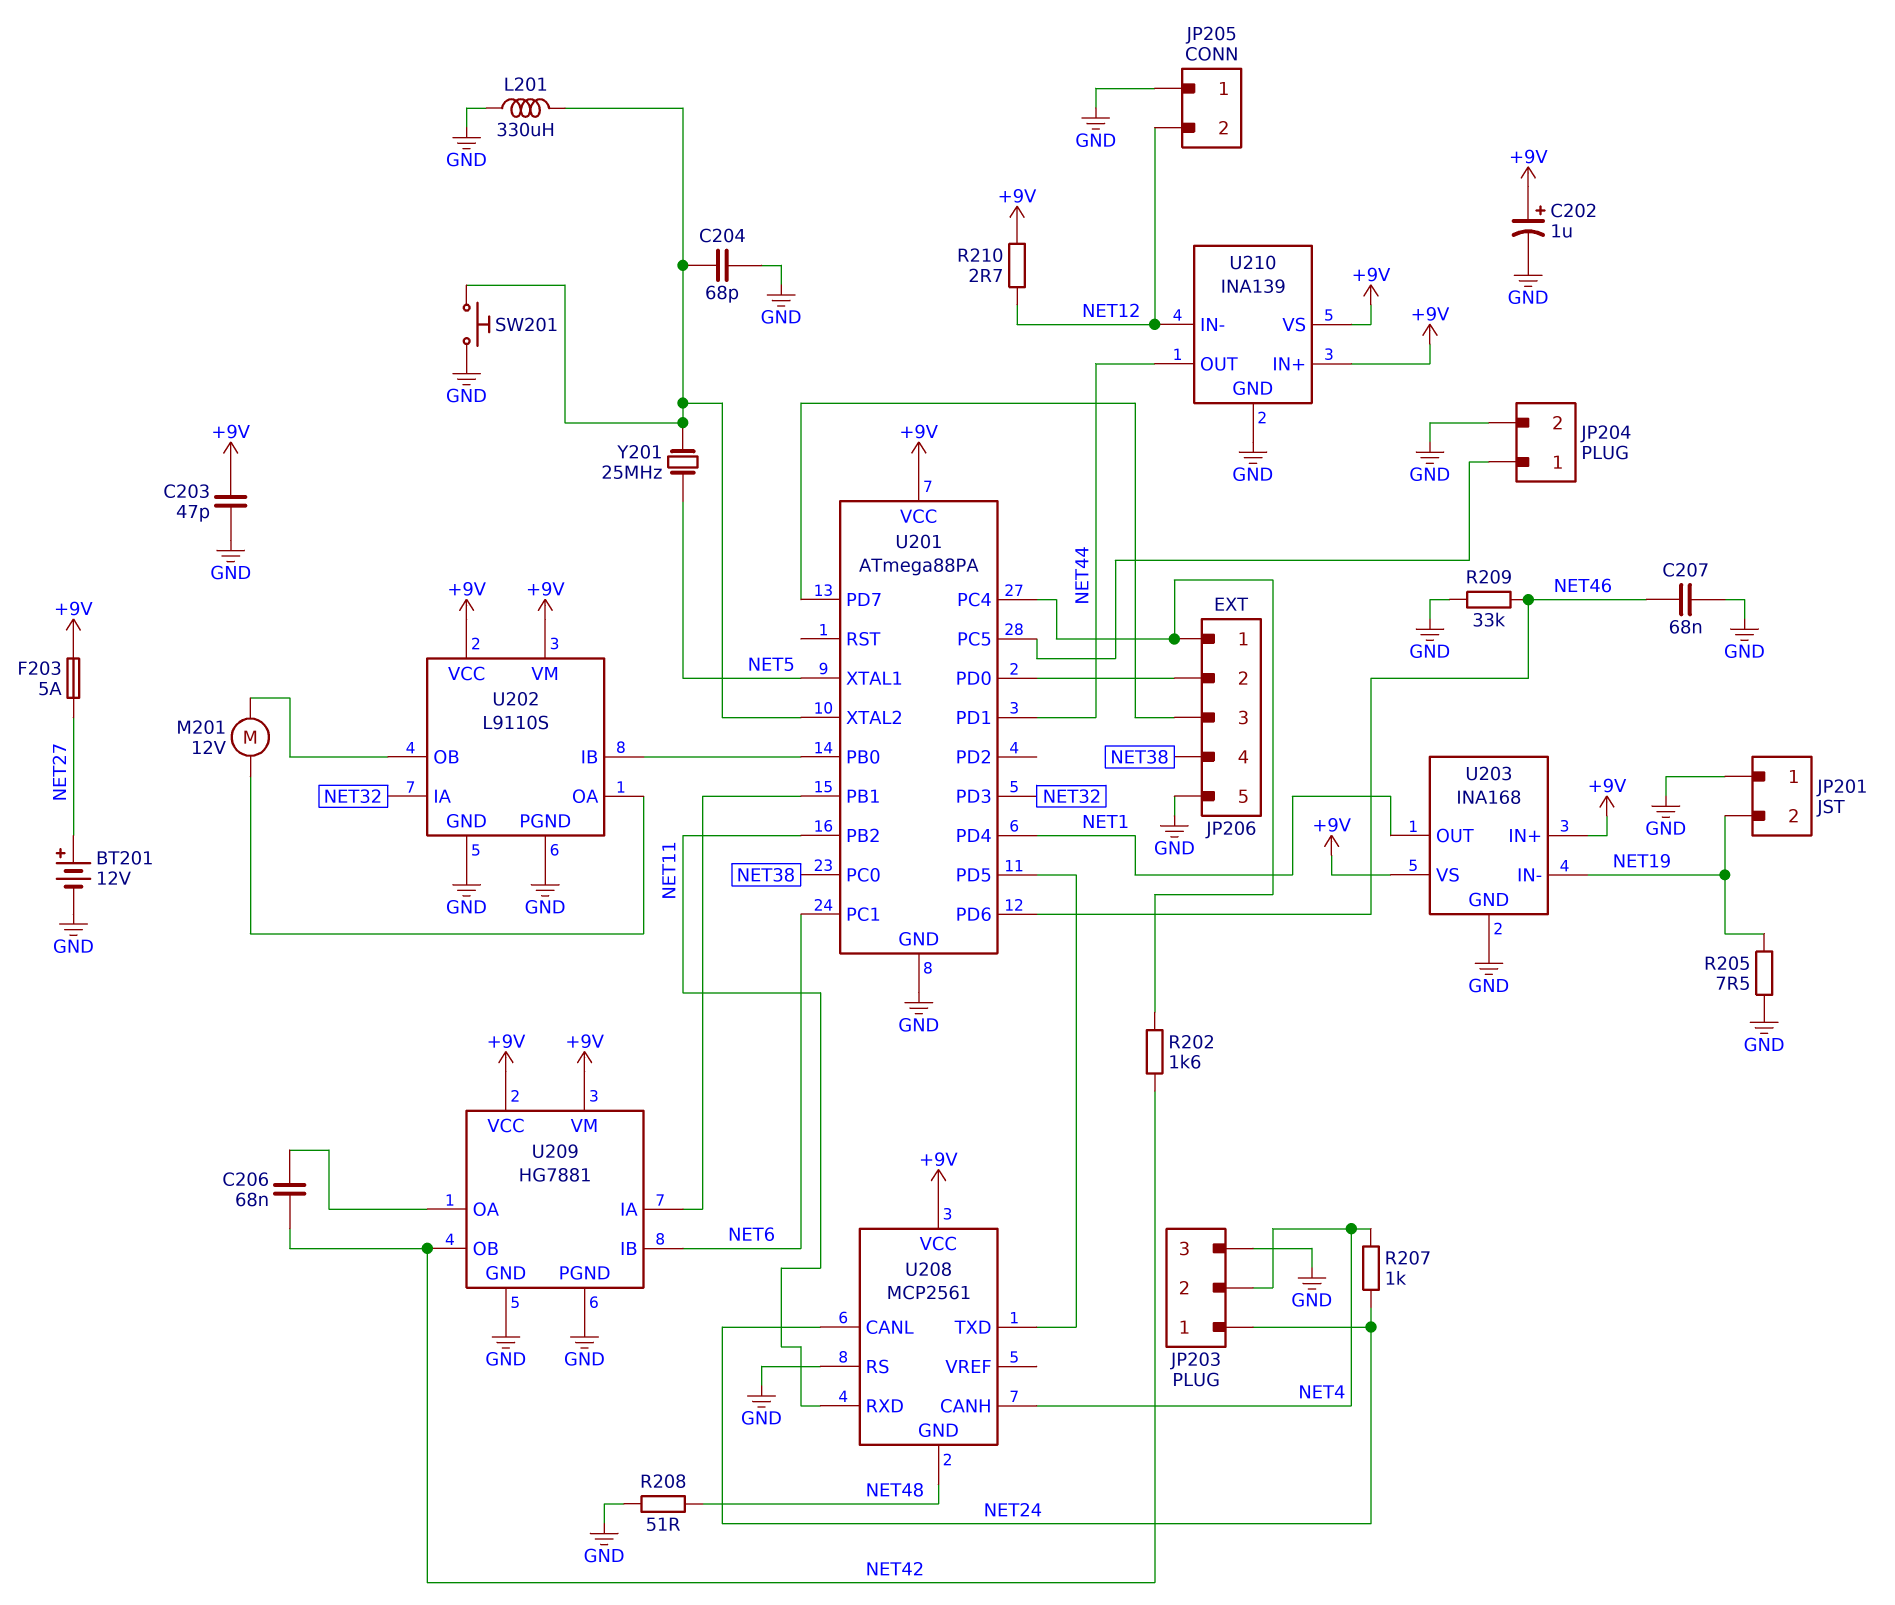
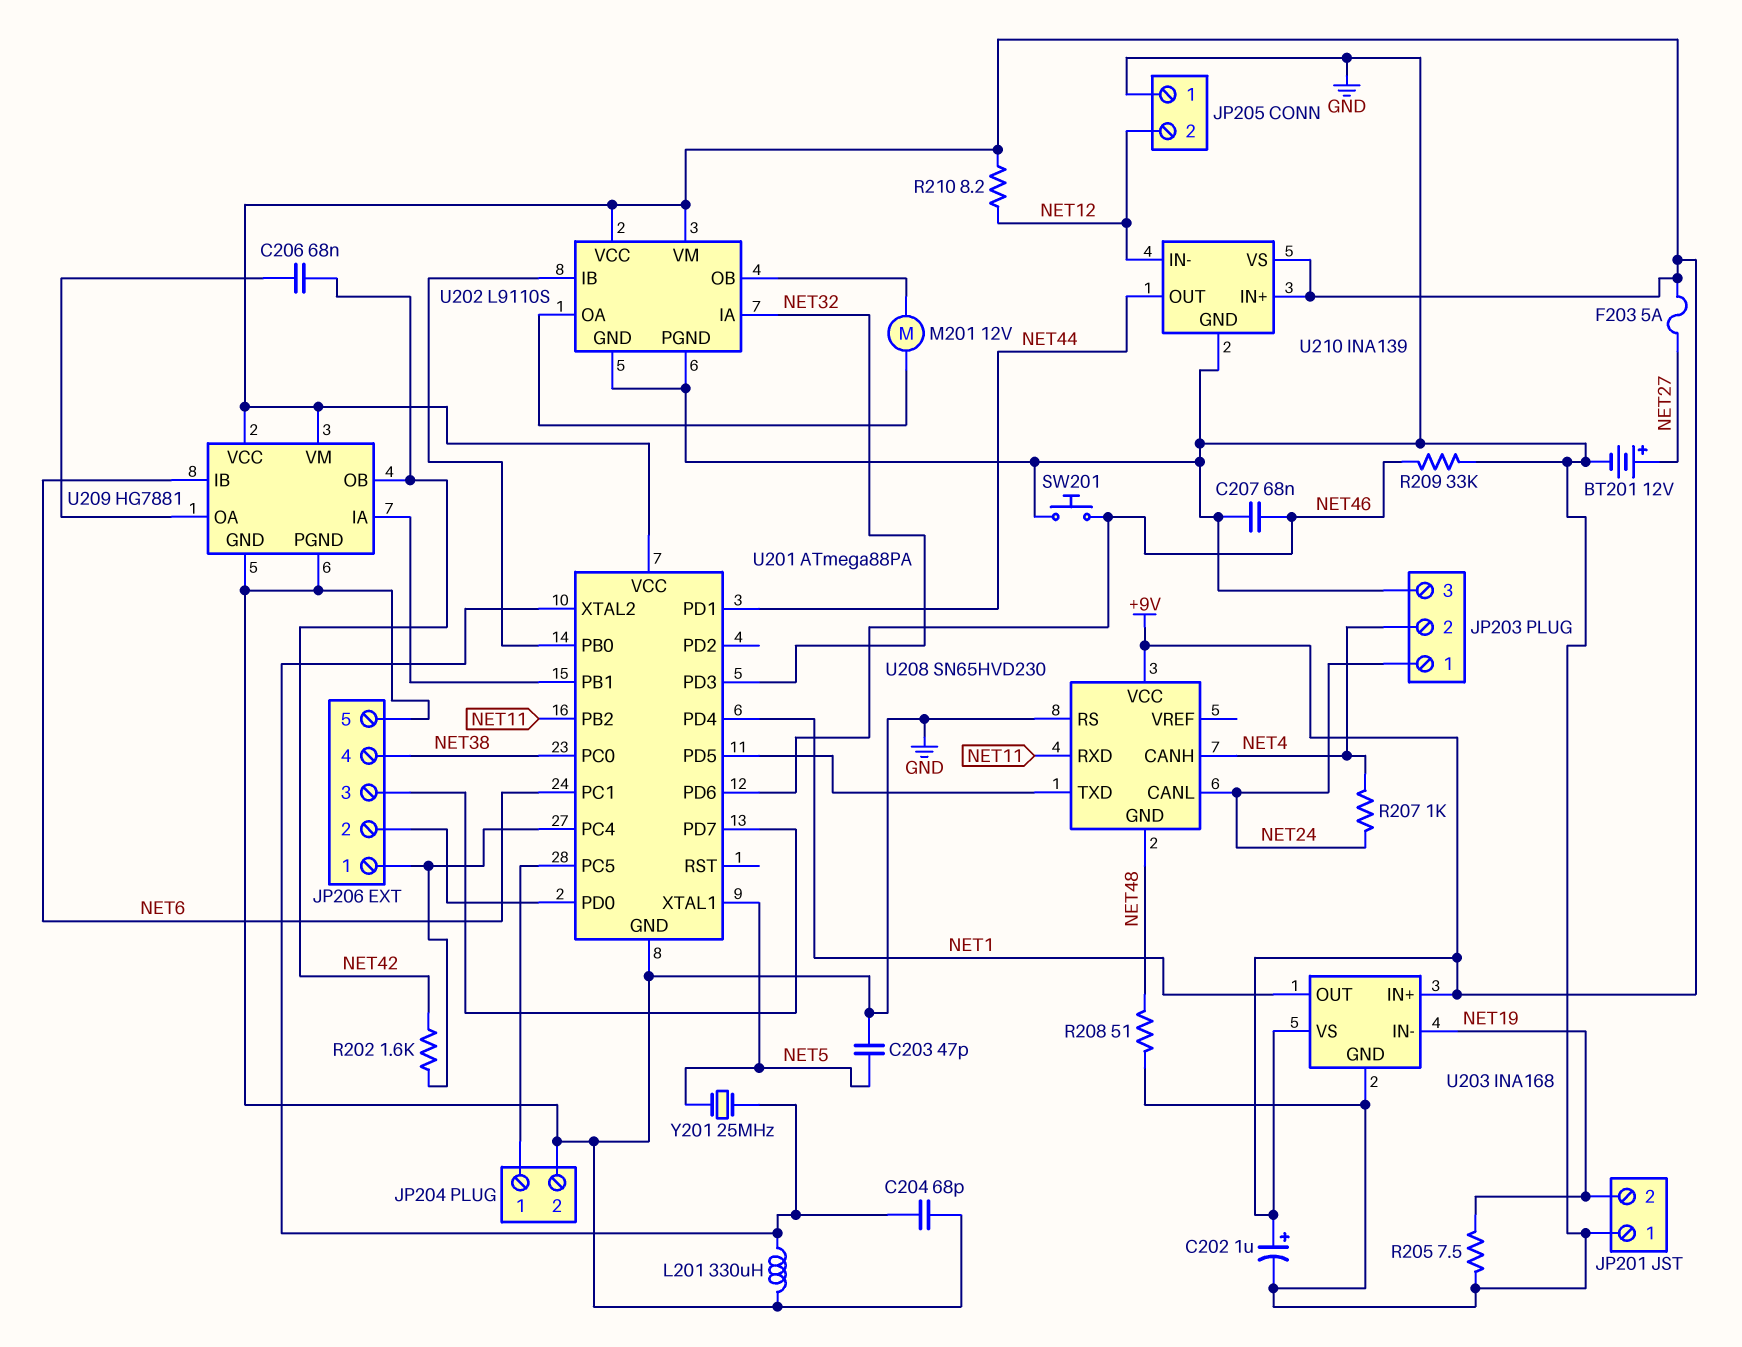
C203: 47pF (+9V, GND) -> 47pF (GND, NET5)
R210: 2.7 (+9V, NET12) -> 8.2 (+9V, NET12)
SW201: button (GND, U201/XTAL2) -> button (GND, NET46)
U208: MCP2561 -> SN65HVD230

